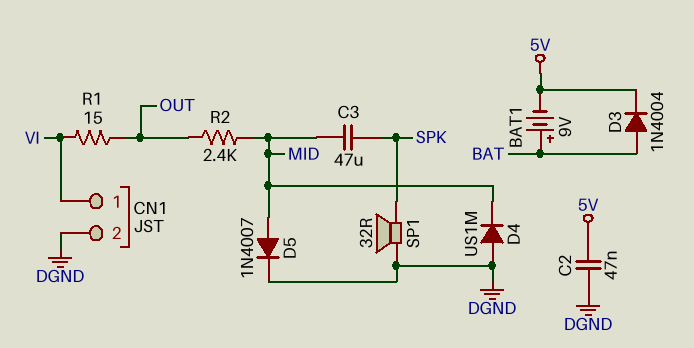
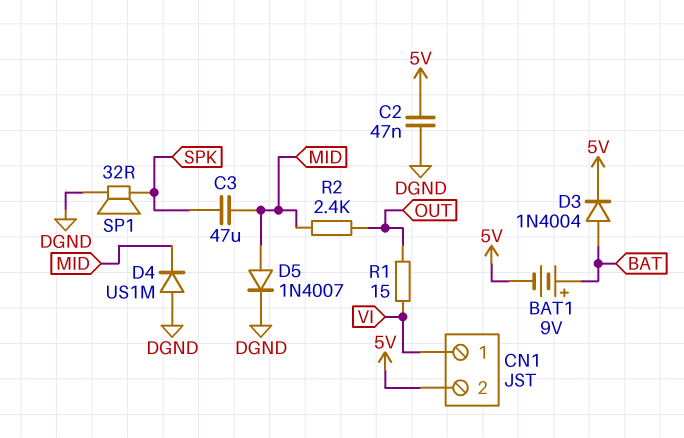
CN1 pin 2: DGND -> 5V

